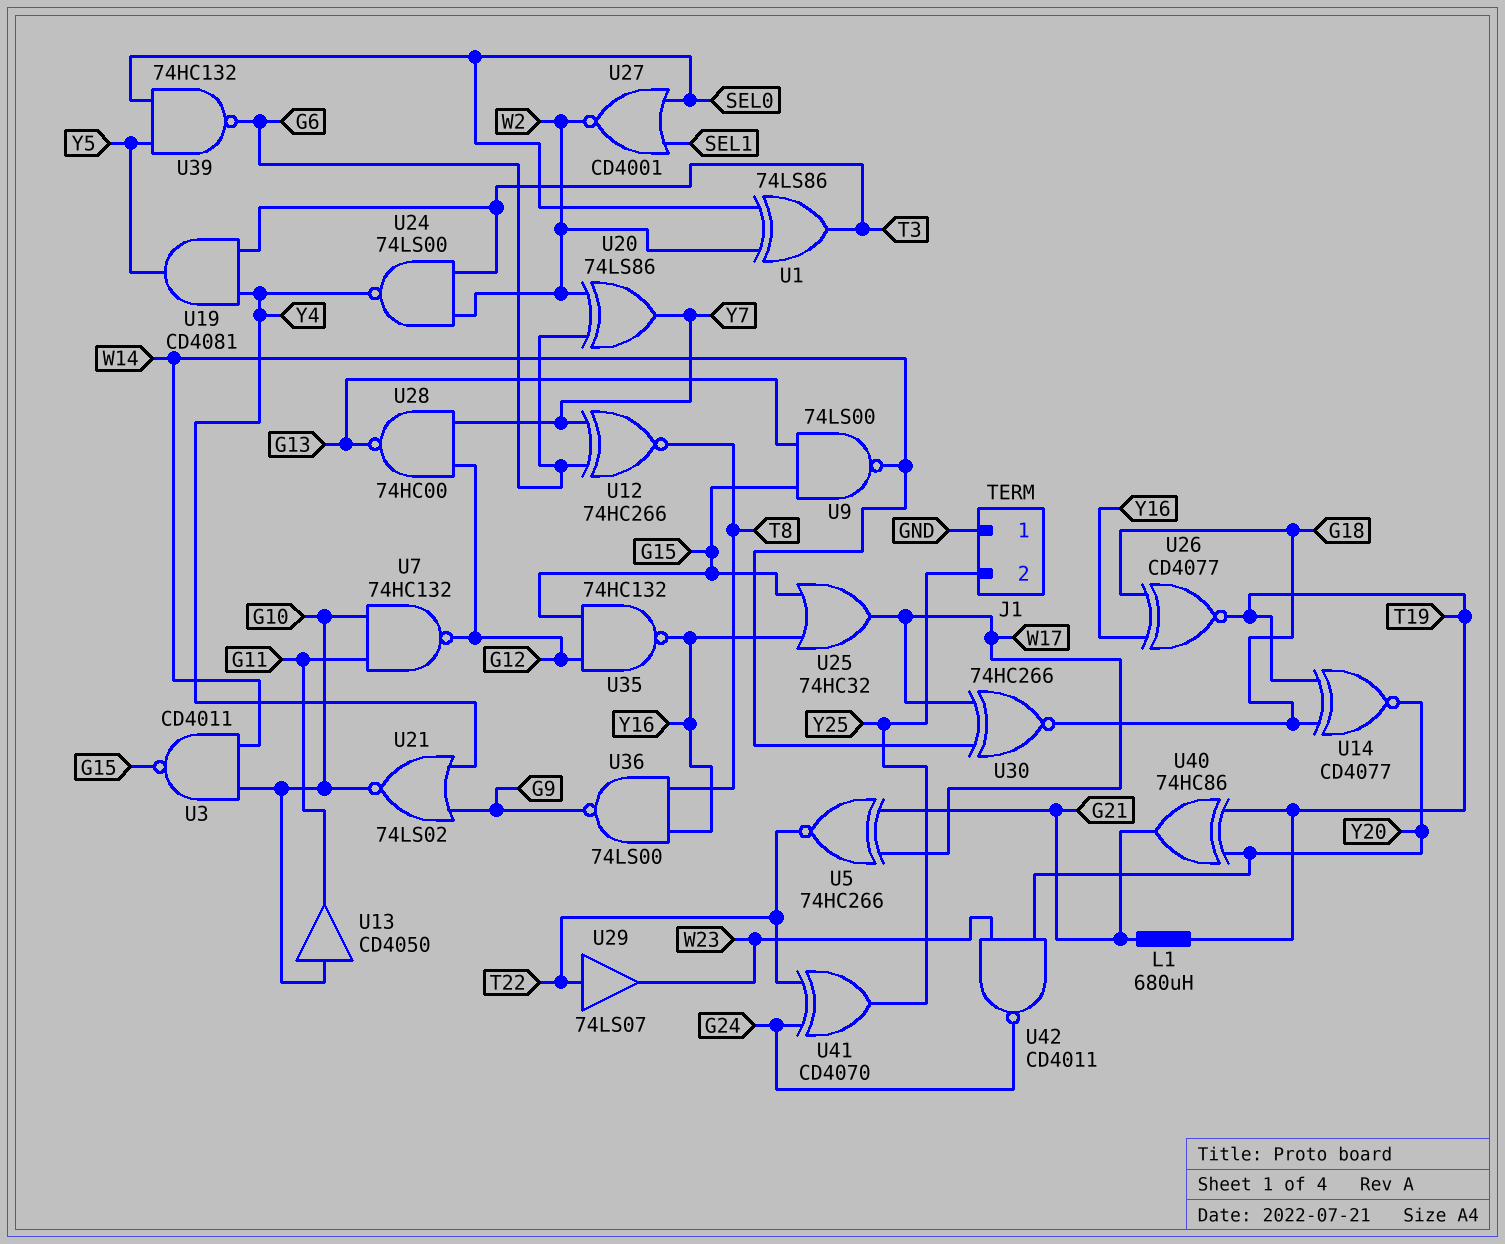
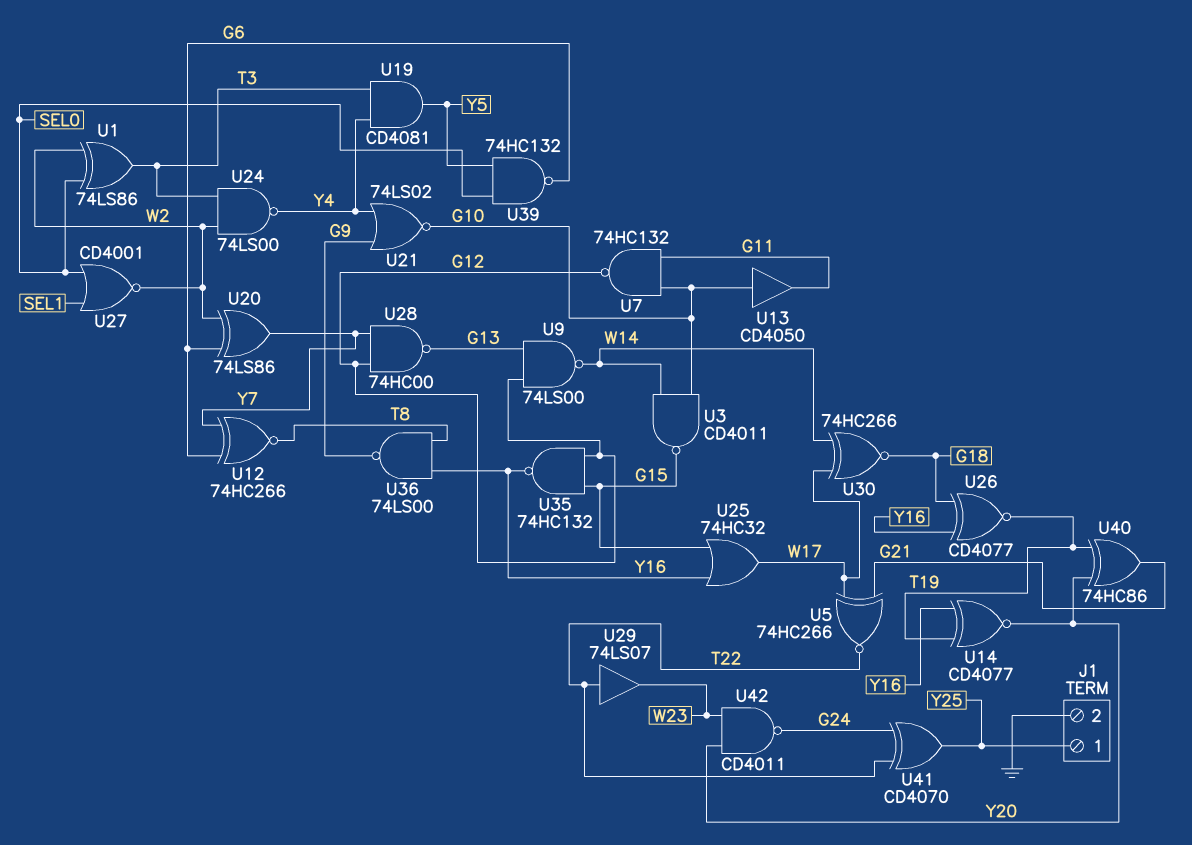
J1 pin 1: GND -> Y25
J1 pin 2: Y25 -> GND
L1: 680uH (G21, T19) -> none
U9: NAND 74LS00 (in G13, in G15, out W14) -> NAND 74LS00 (in G12, in G13, out W14)
U14: XNOR CD4077 (in G18, in T19, out Y20) -> XNOR CD4077 (in T19, in Y16, out Y20)

